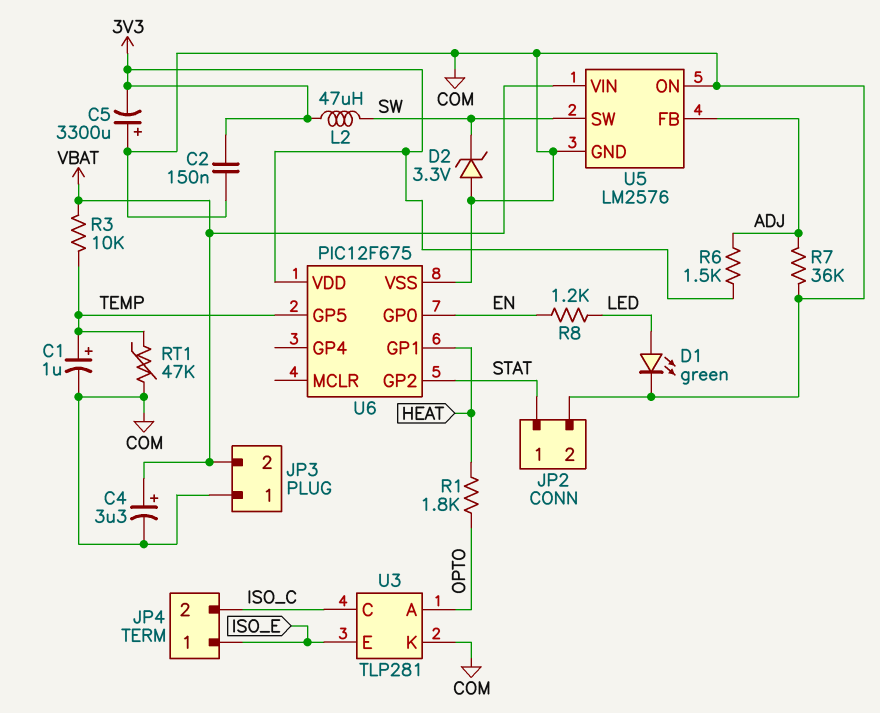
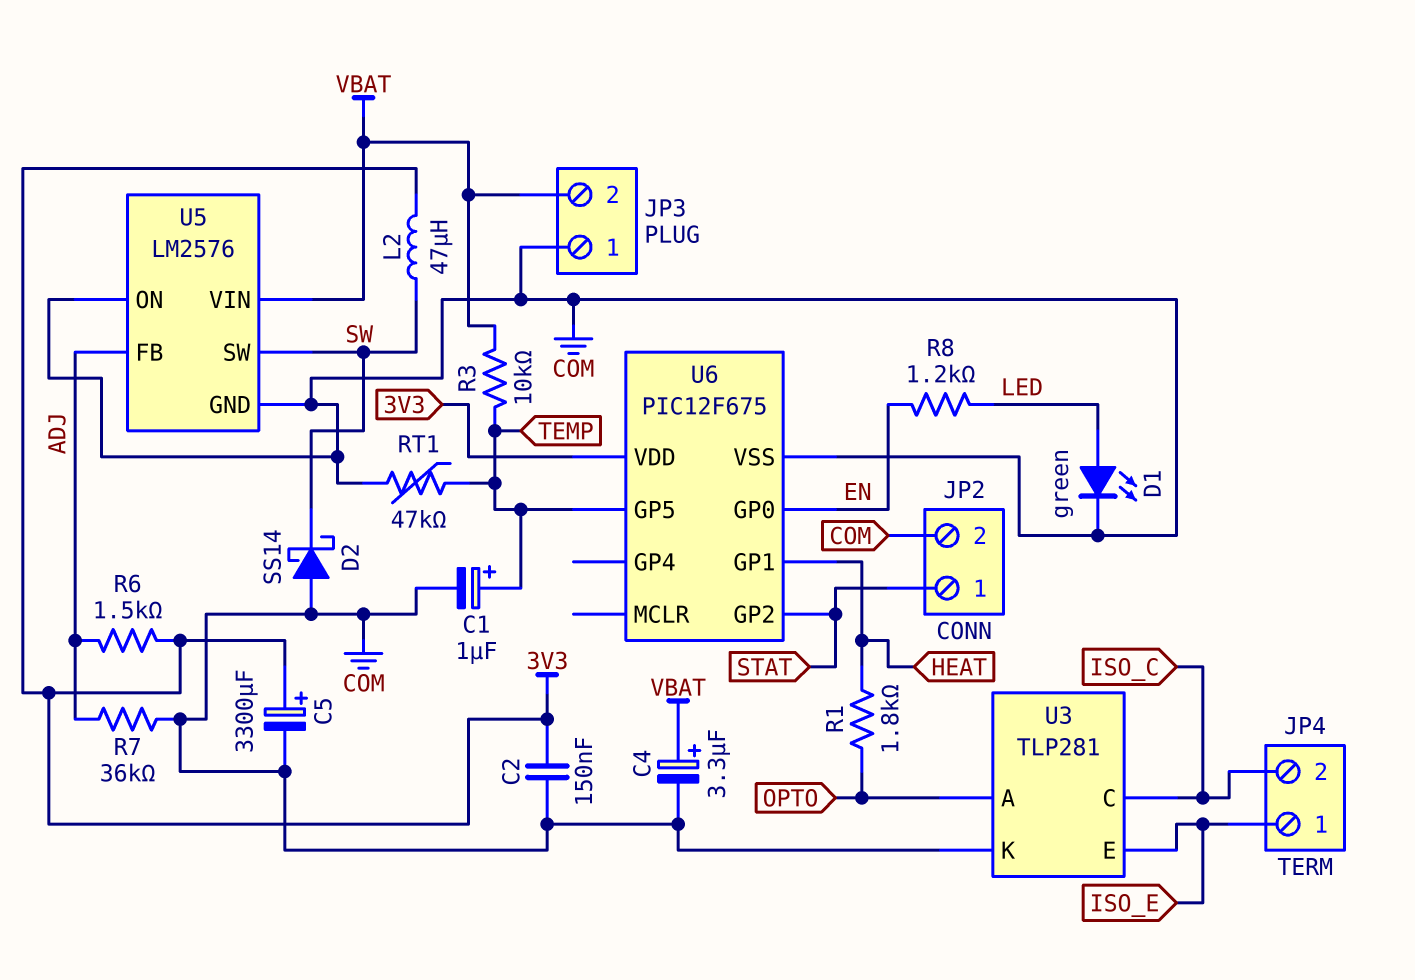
C5: 3300uF (plus COM, minus 3V3) -> 3300uF (plus 3V3, minus COM)
D2: zener 3.3V (A COM, K SW) -> schottky SS14 (A COM, K SW)

